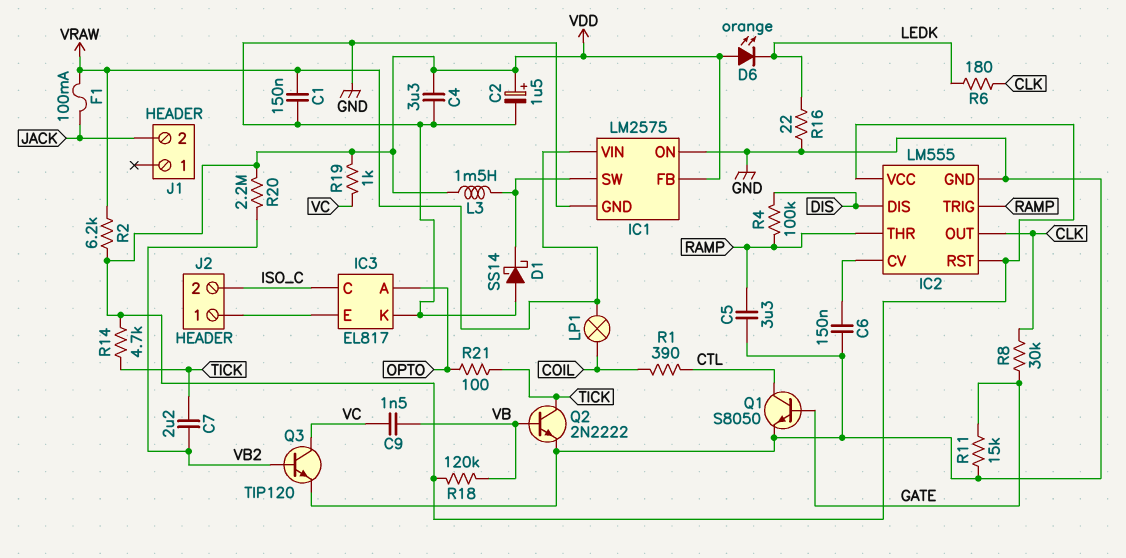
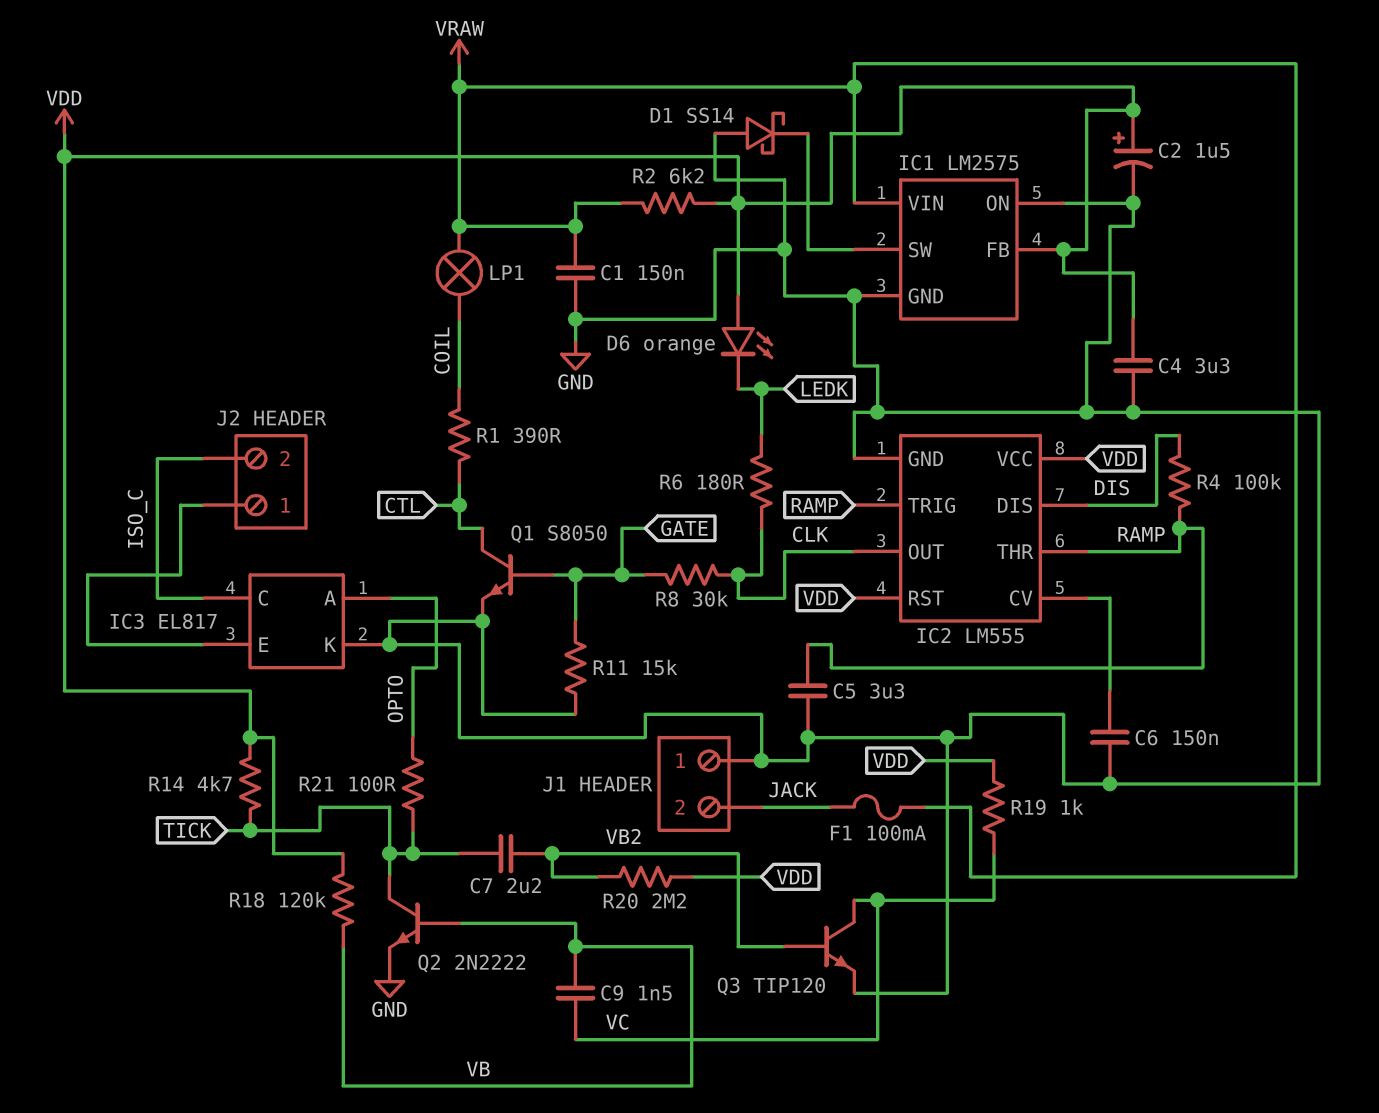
J1 pin 1: none -> GND
L3: 1.5mH (IC1/SW, VDD) -> none
R16: 22 (GND, LEDK) -> none

